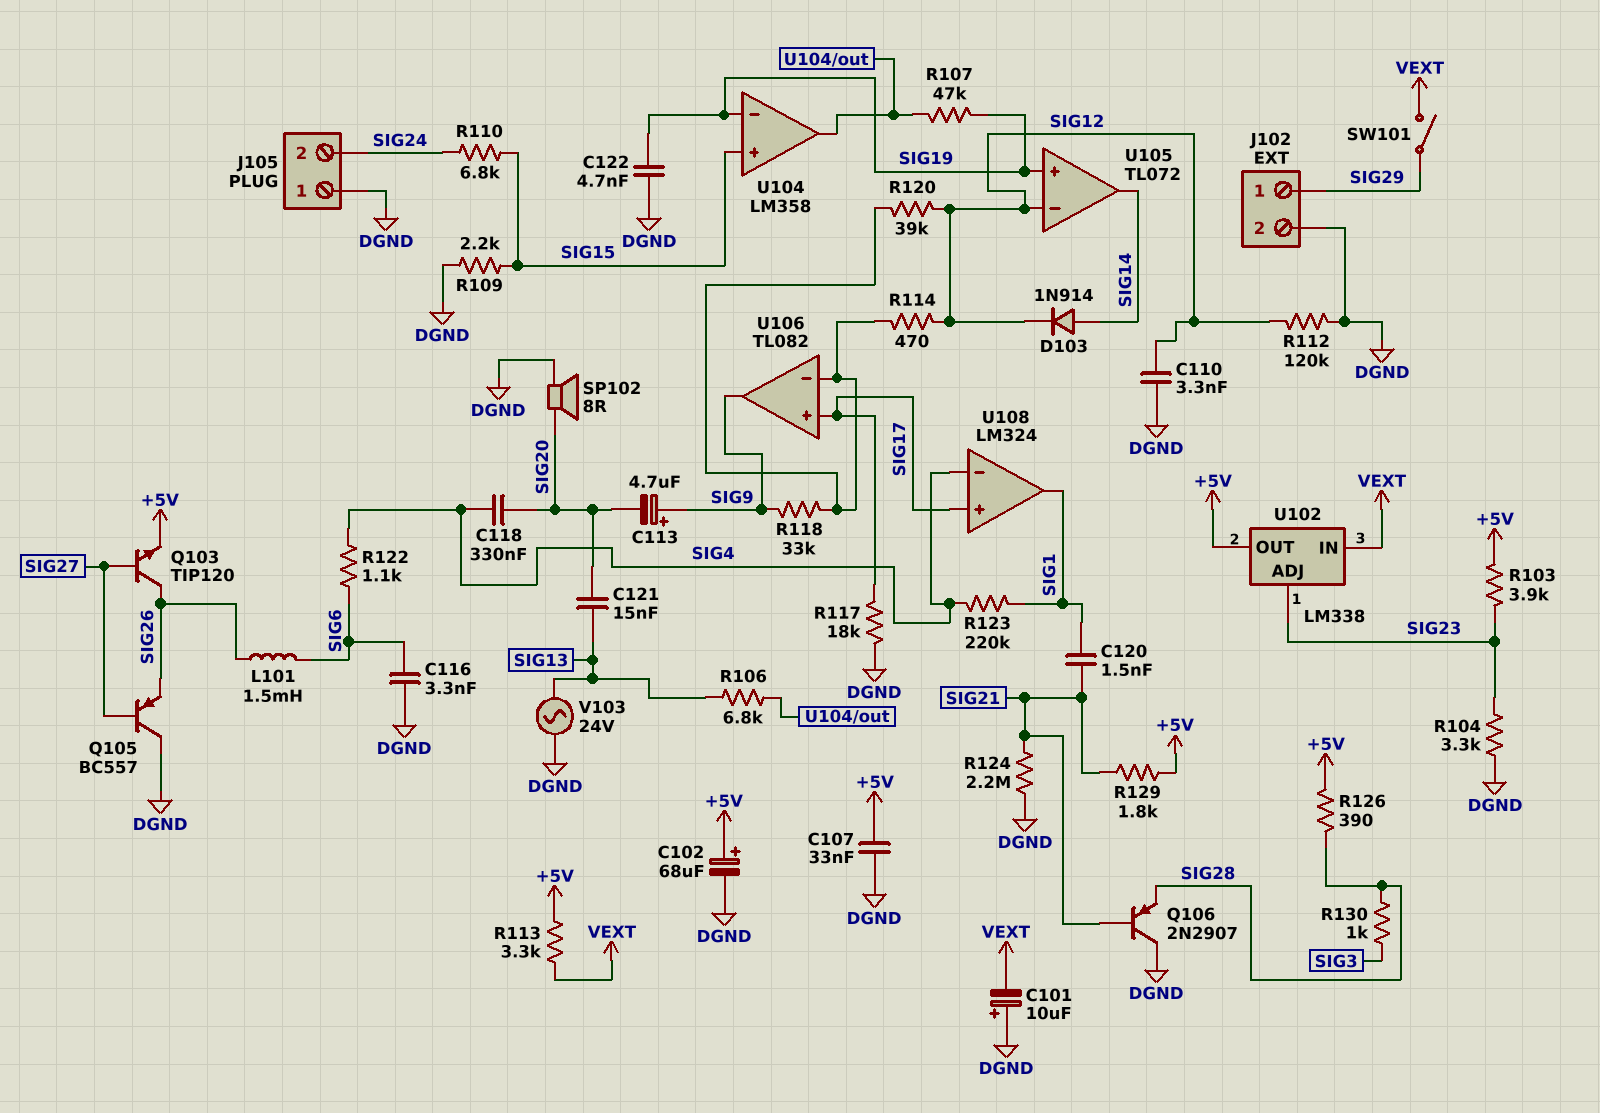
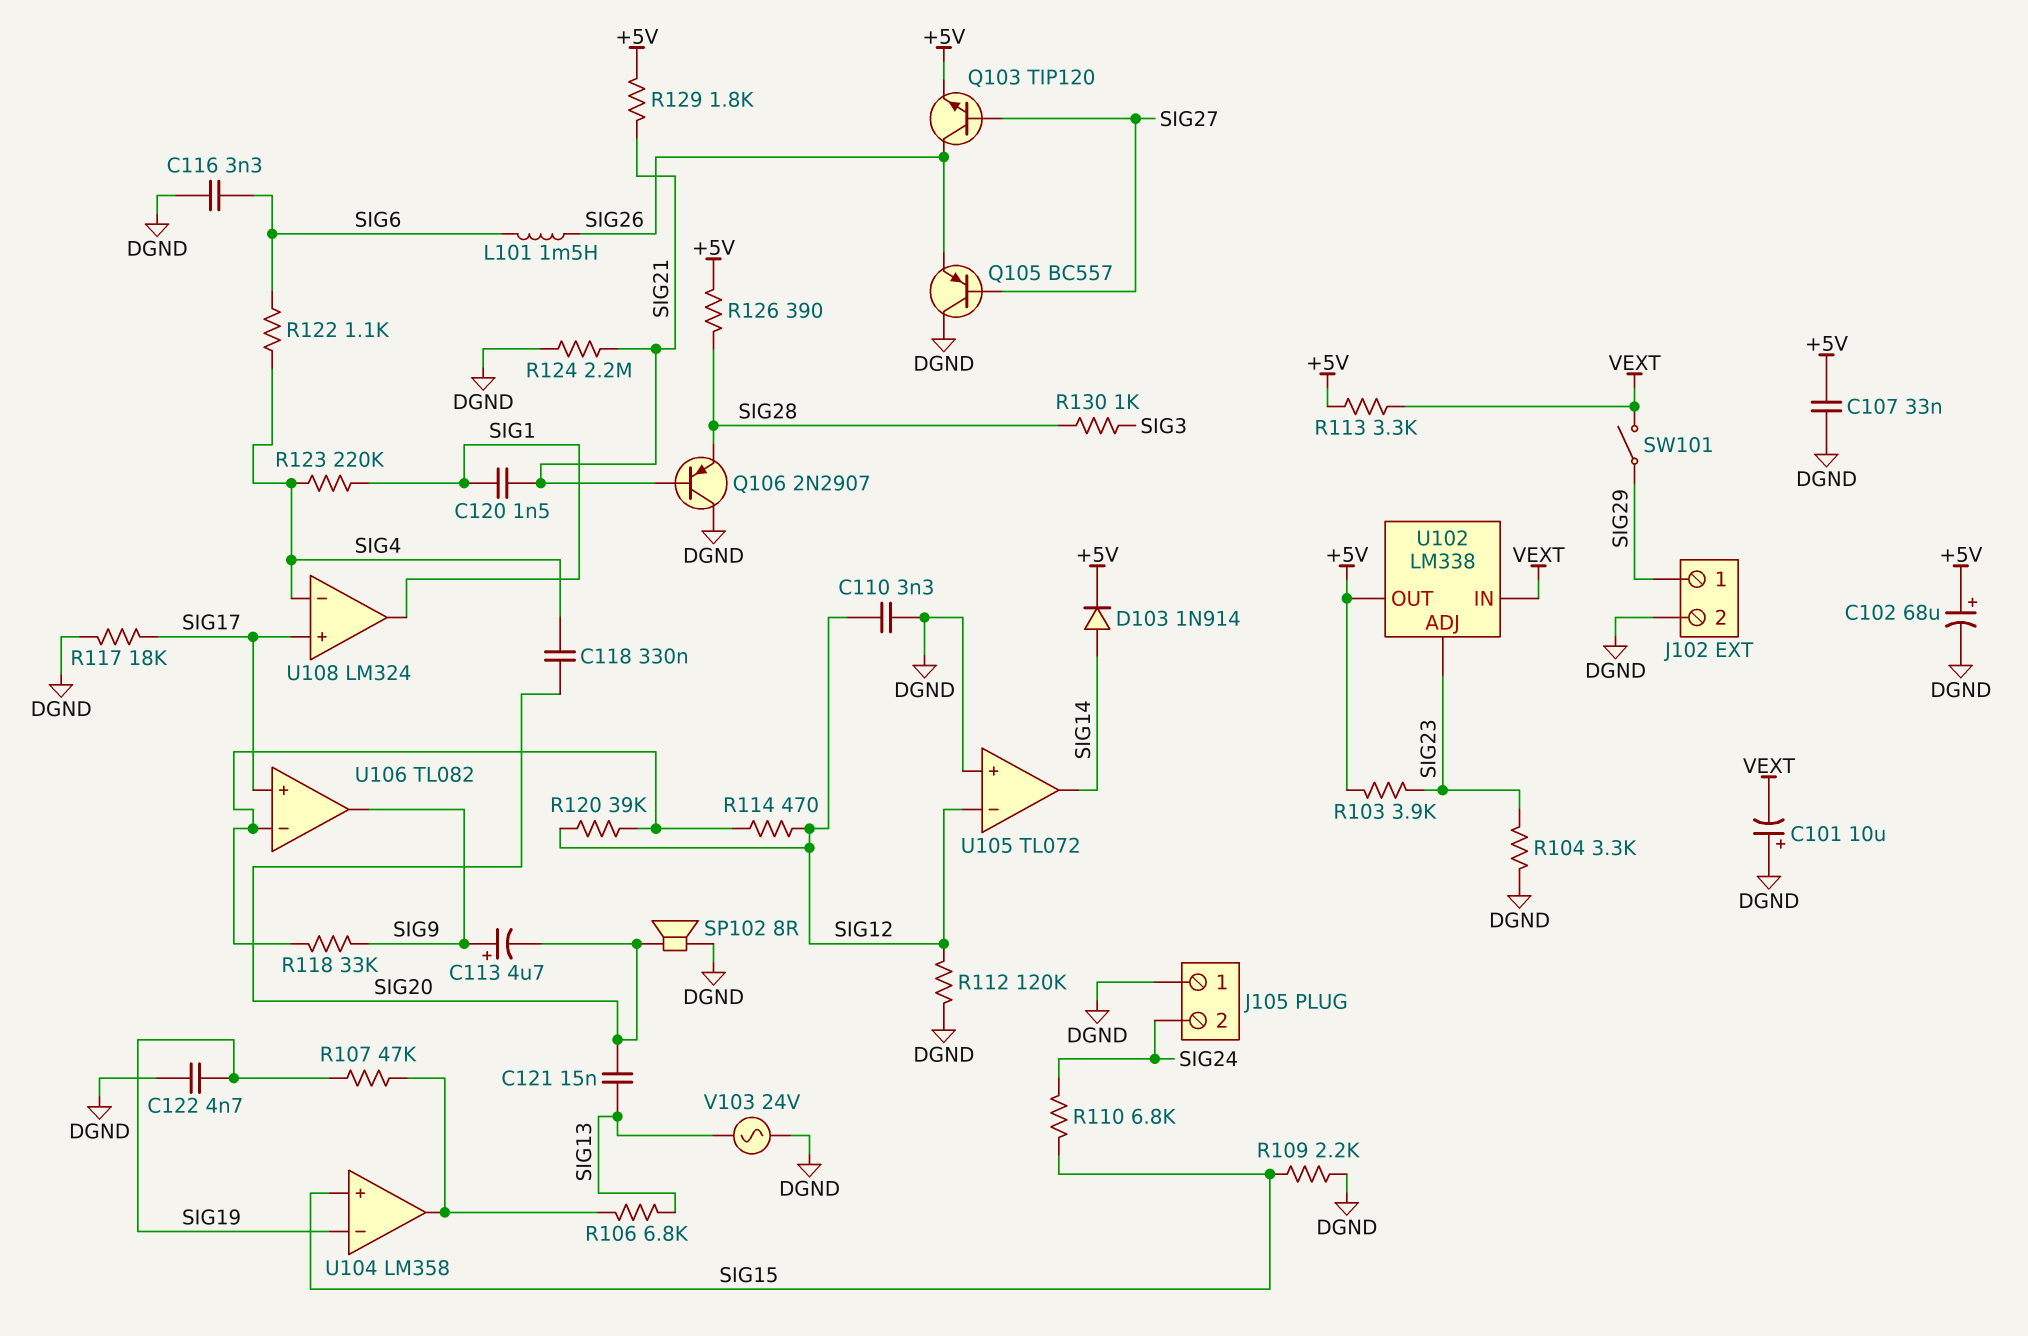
D103: diode 1N914 (A SIG14, K SIG12) -> diode 1N914 (A SIG14, K +5V)
U105 pin in+: SIG19 -> DGND

